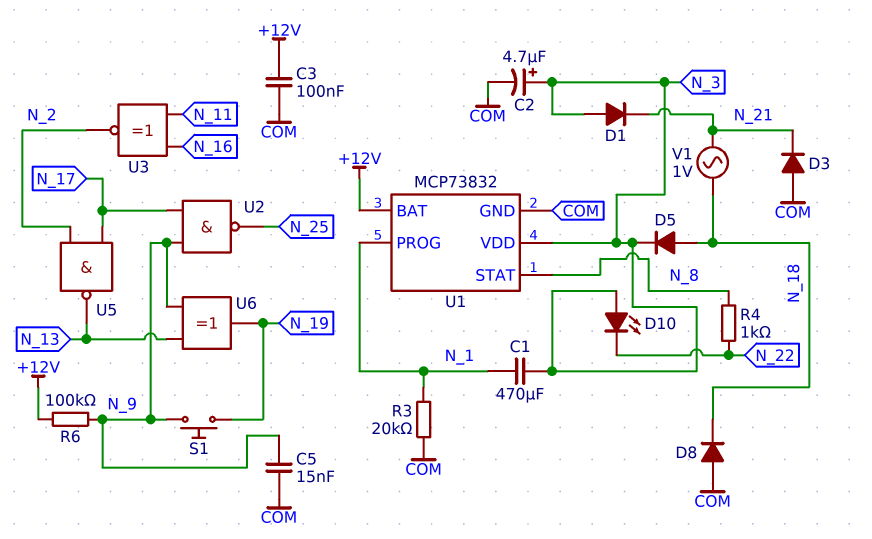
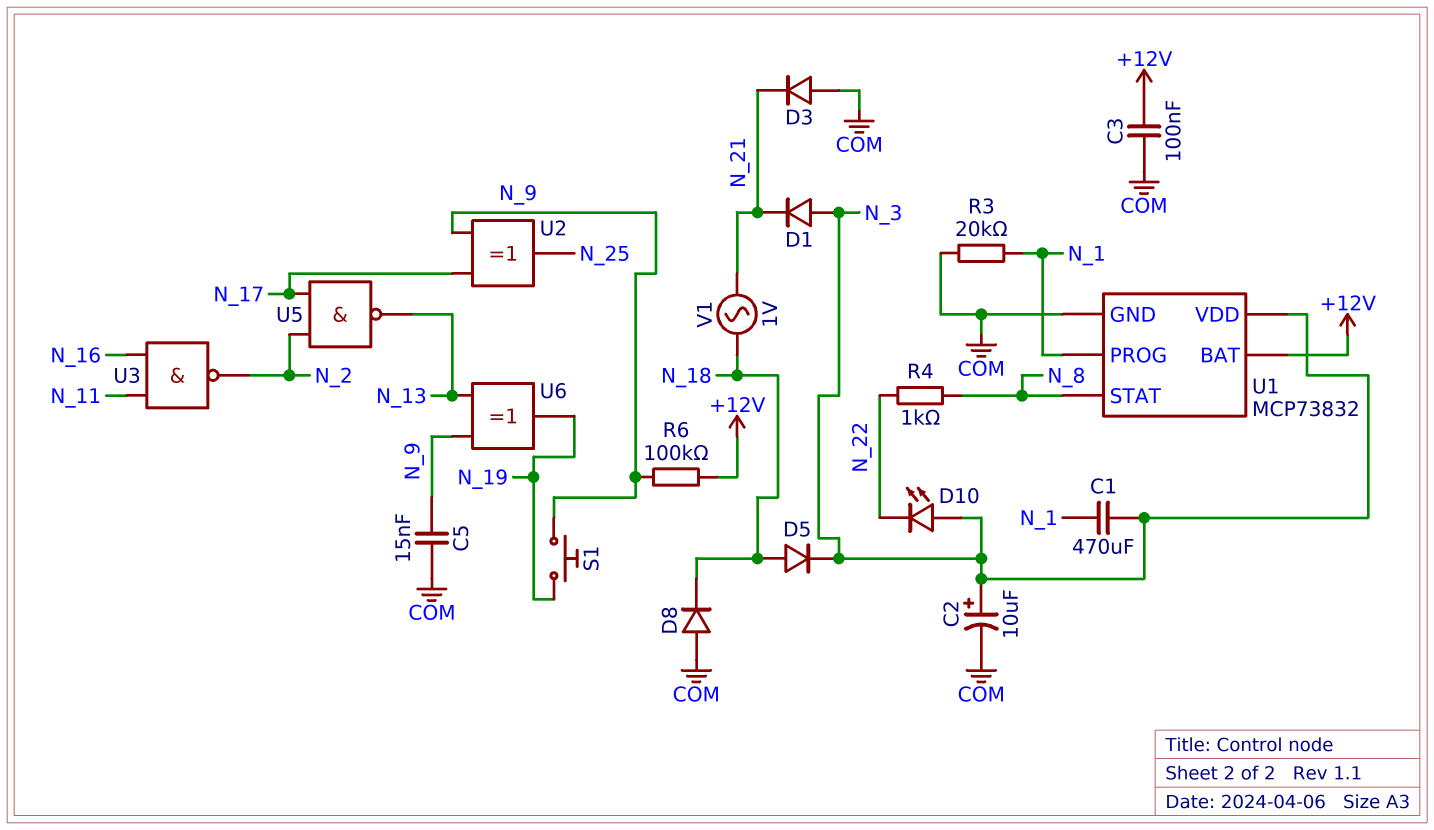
C2: 4.7uF (plus N_3, minus COM) -> 10uF (plus N_3, minus COM)
U2: NAND (in N_9, in N_17, out N_25) -> XOR (in N_9, in N_17, out N_25)
U3: XNOR (in N_11, in N_16, out N_2) -> NAND (in N_11, in N_16, out N_2)

